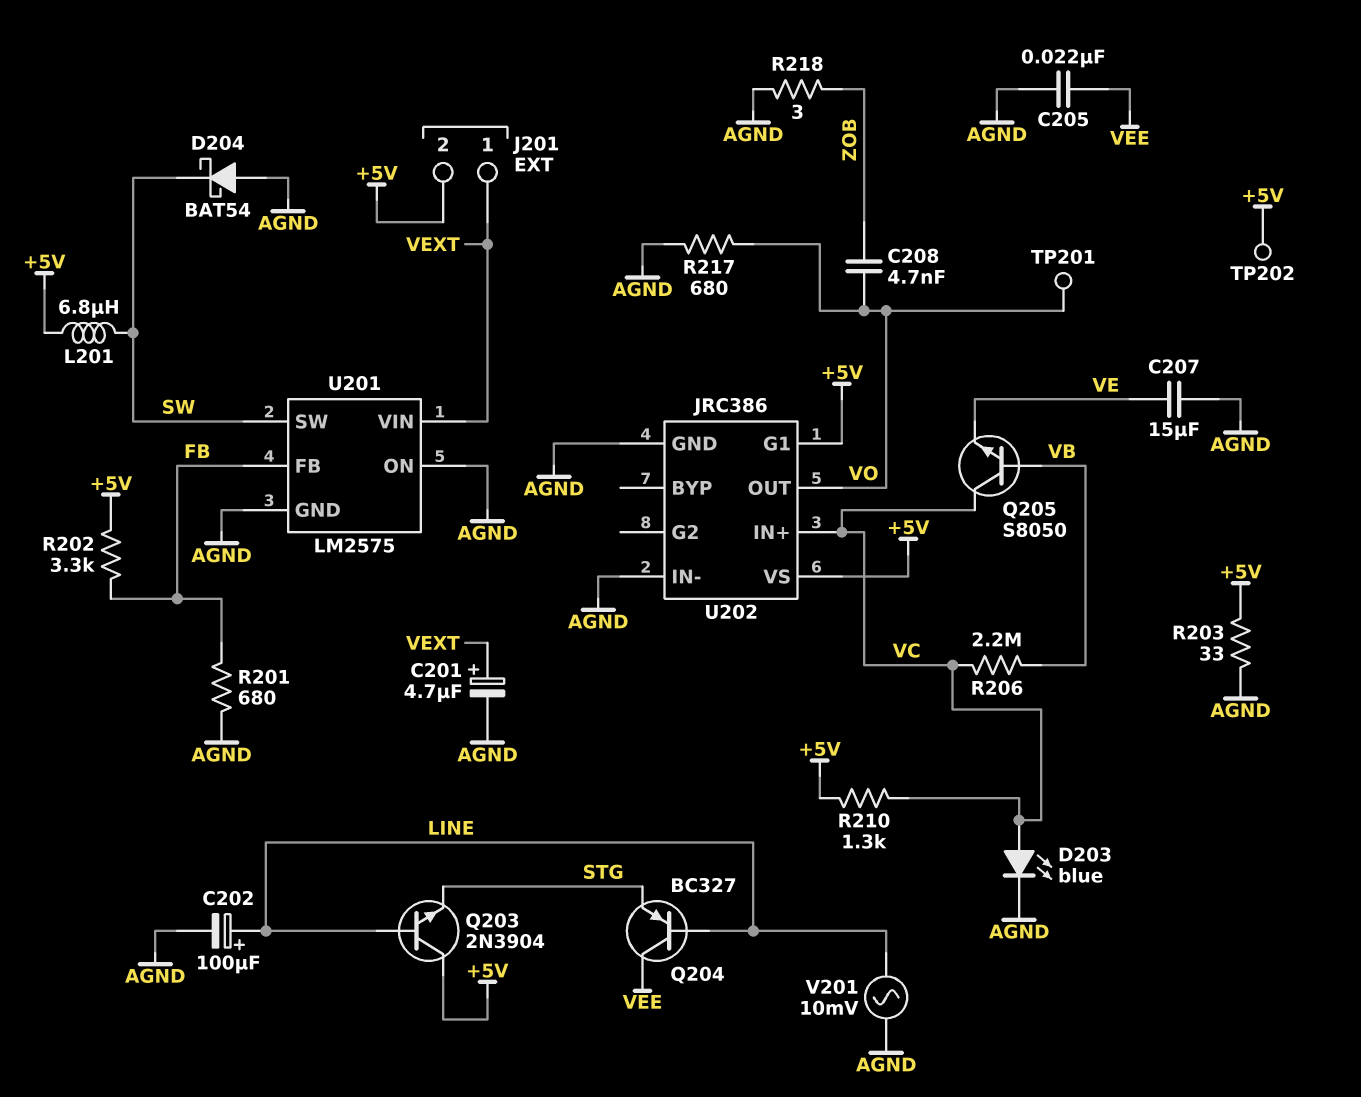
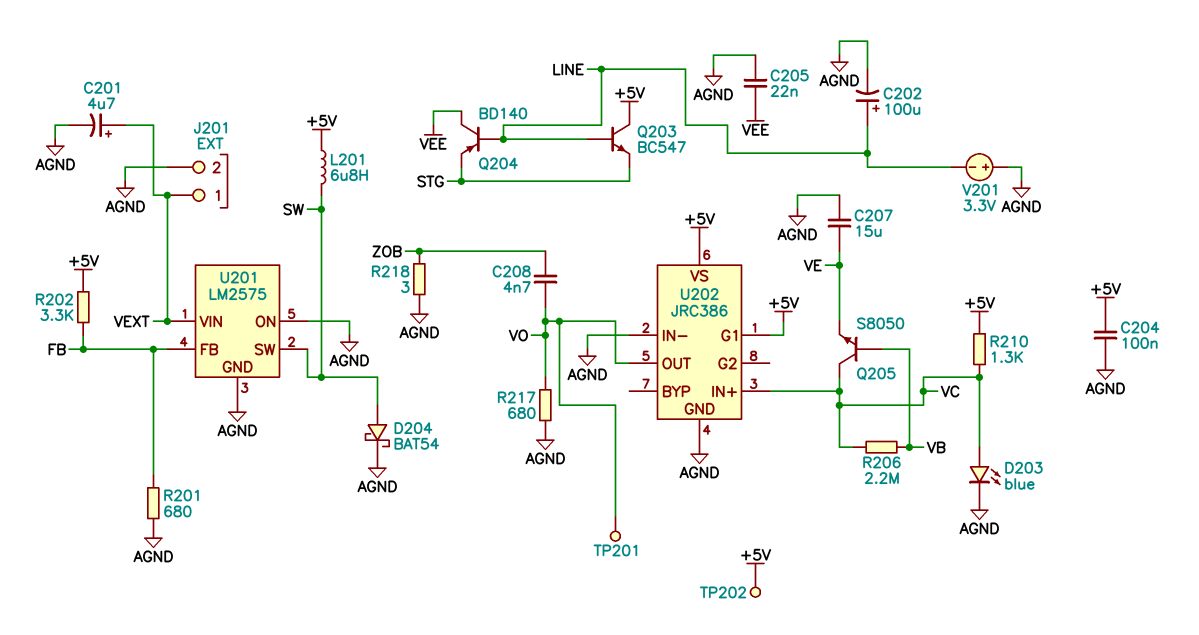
C204: none -> 100nF (+5V, AGND)
D204: schottky BAT54 (A AGND, K SW) -> schottky BAT54 (A SW, K AGND)
J201 pin 2: +5V -> AGND
Q203: NPN 2N3904 (B LINE, C +5V, E STG) -> NPN BC547 (B LINE, C +5V, E STG)
Q204: PNP BC327 (B LINE, C VEE, E STG) -> PNP BD140 (B LINE, C VEE, E STG)
R203: 33 (+5V, AGND) -> none
V201: AC 10mV (AGND, LINE) -> 3.3V (plus AGND, minus LINE)

